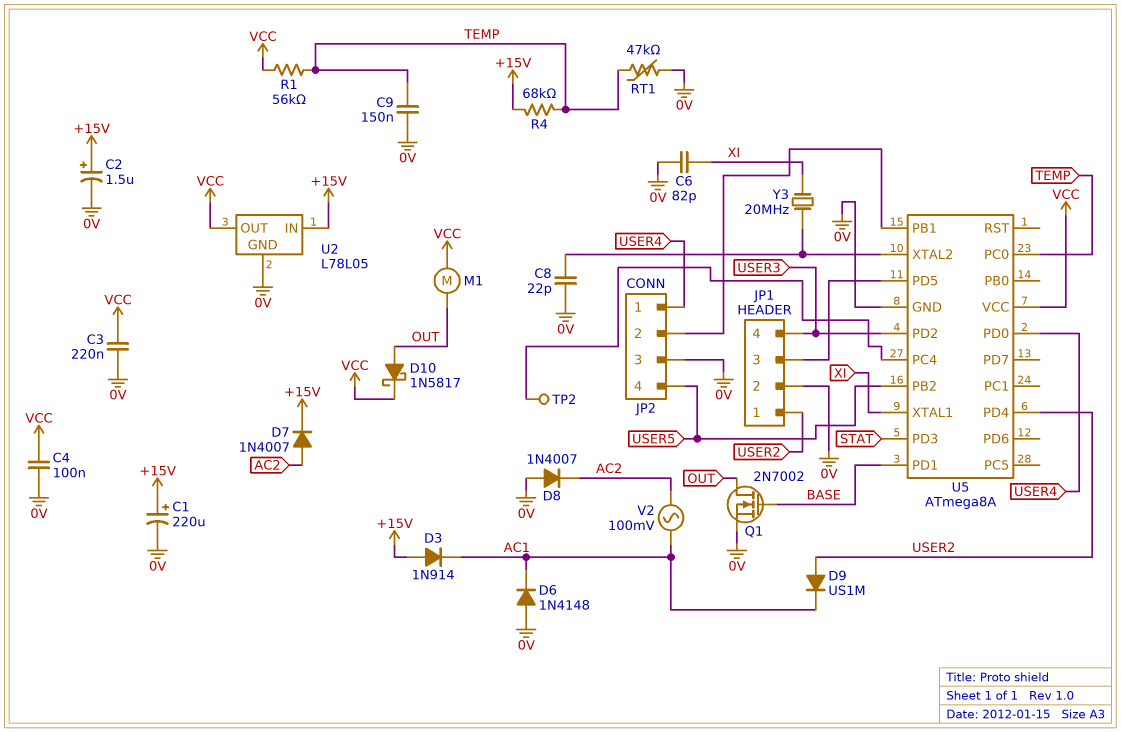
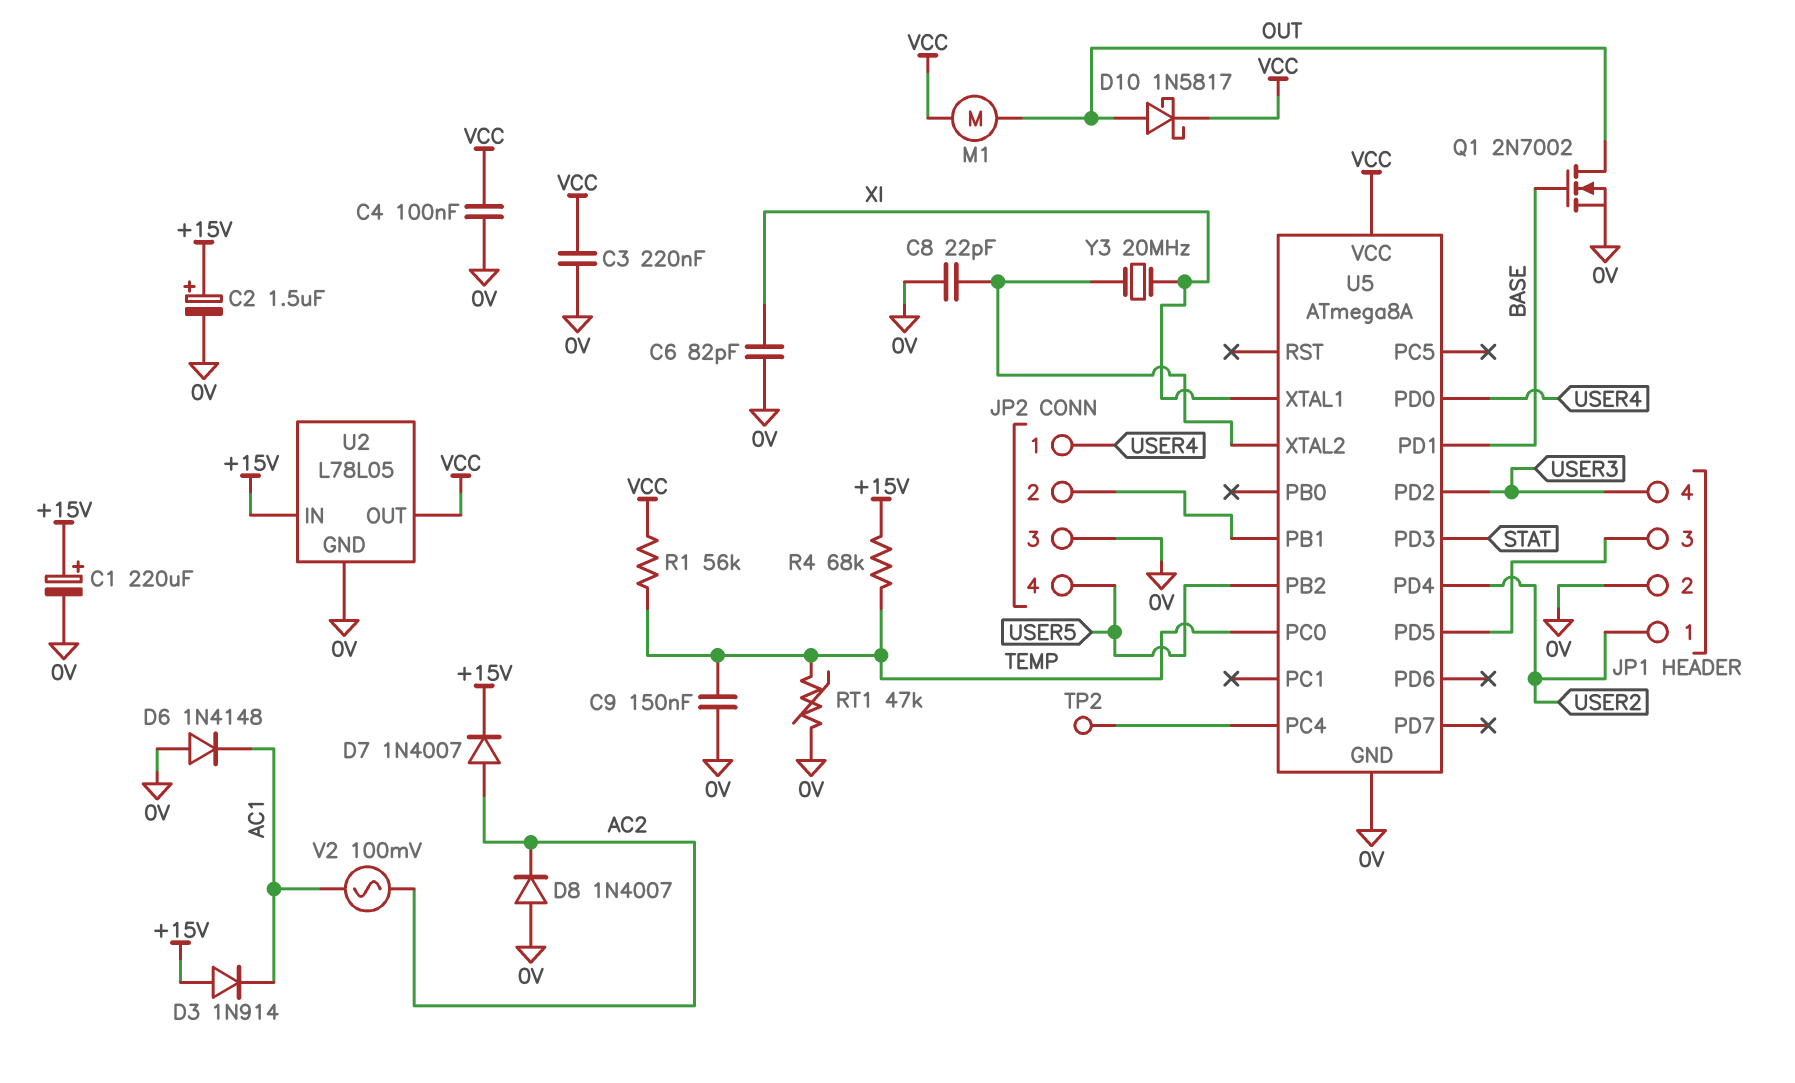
D9: diode US1M (A USER2, K AC1) -> none

